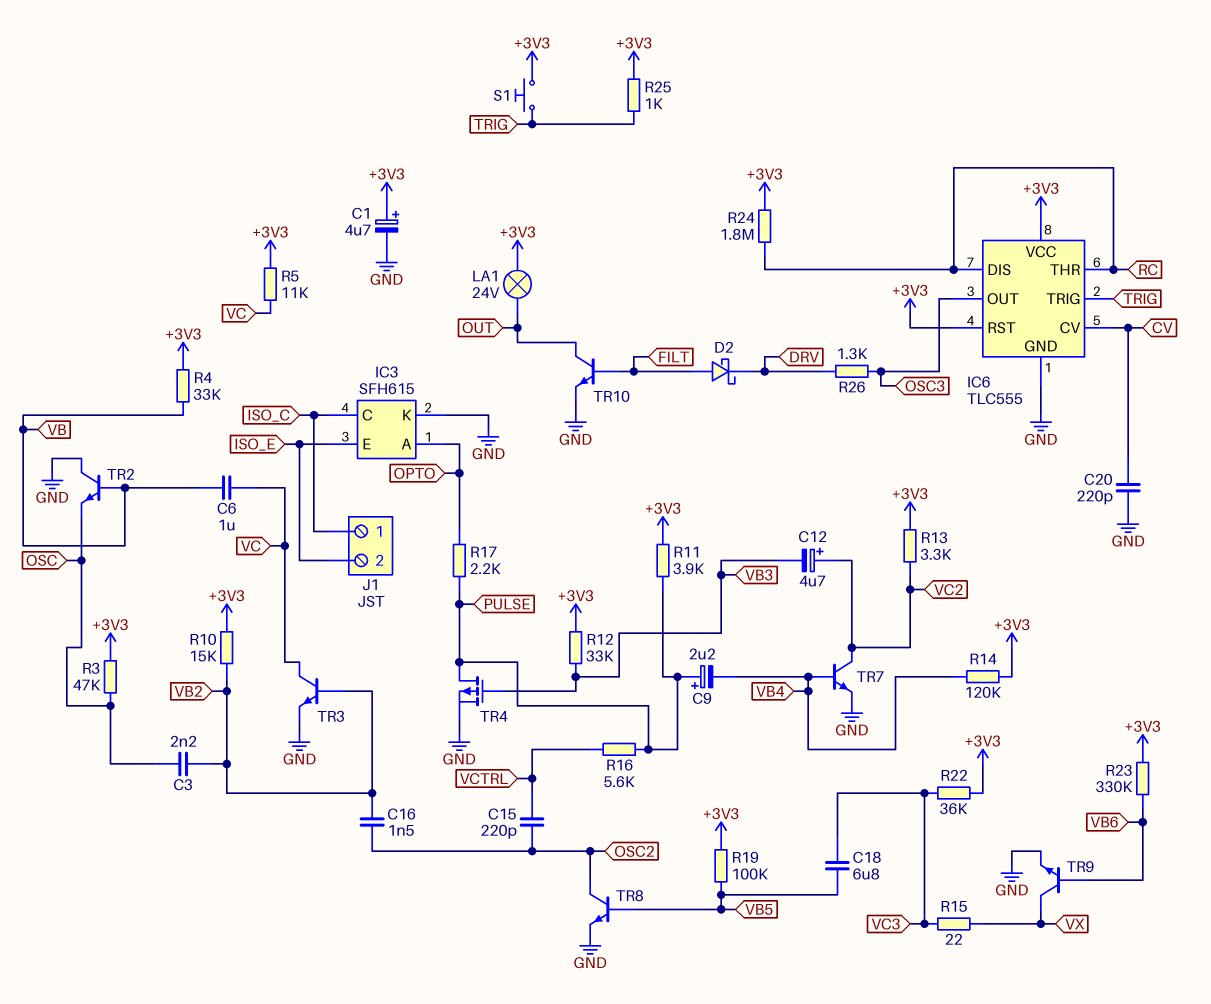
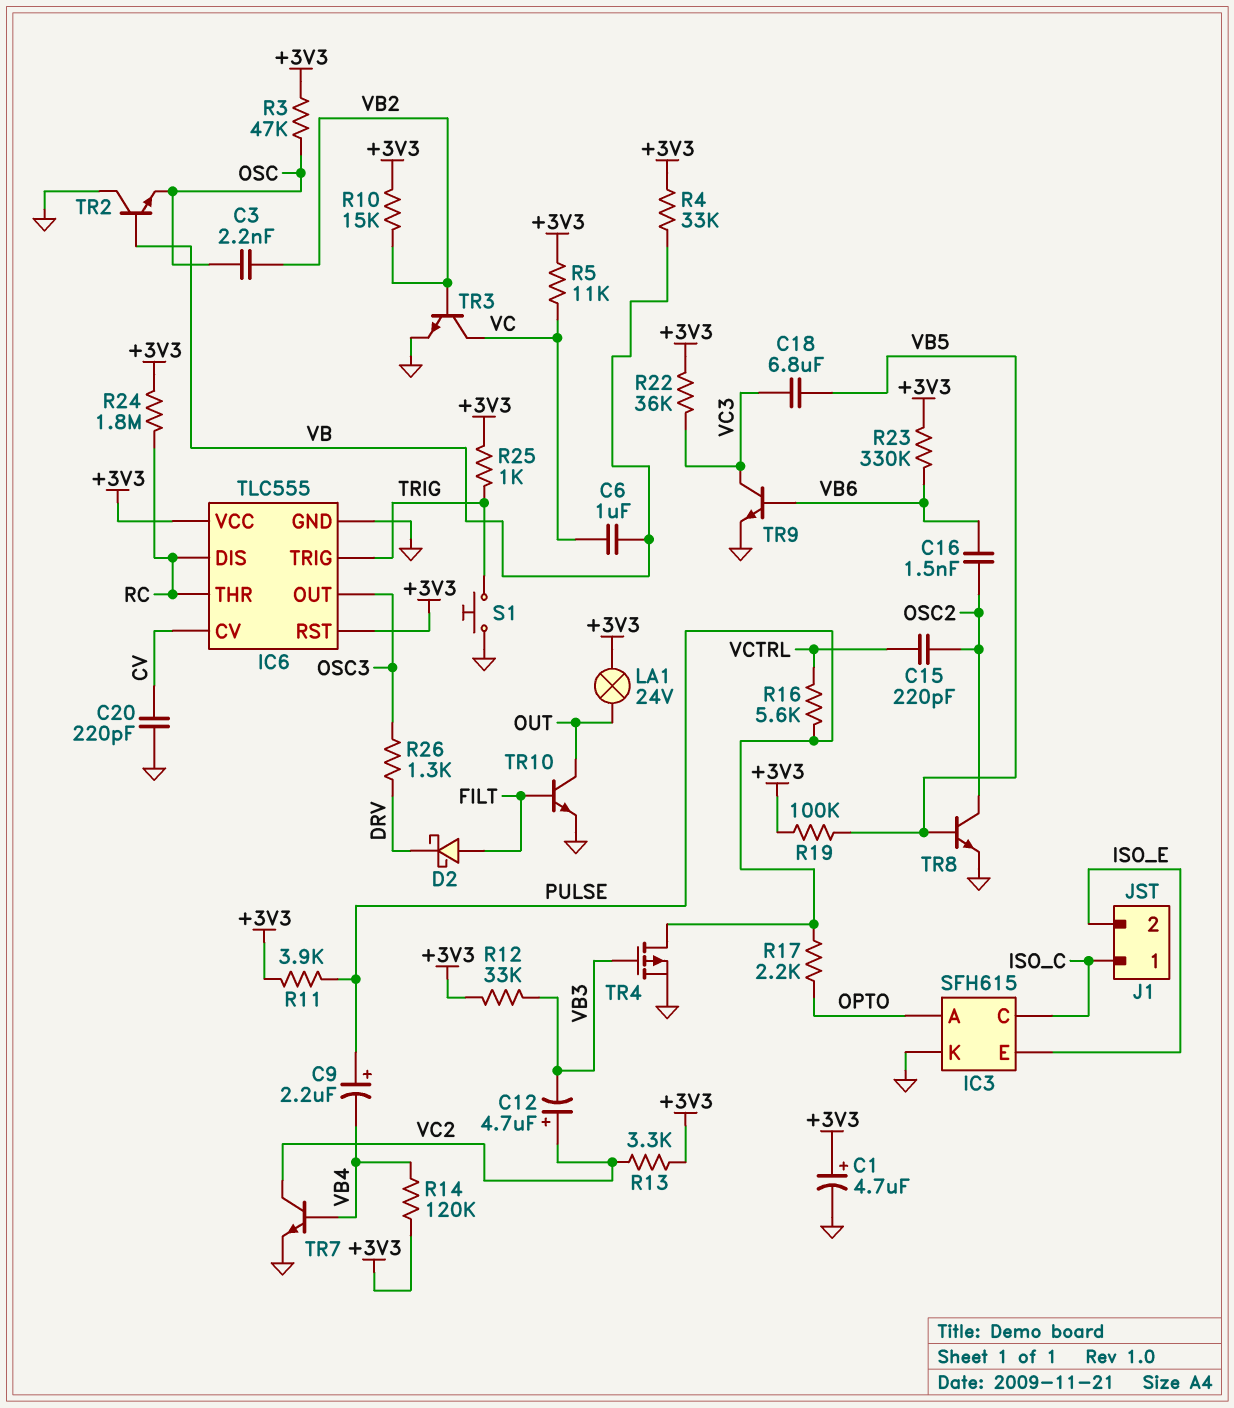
C16: 1.5nF (OSC2, VB2) -> 1.5nF (OSC2, VB6)
R15: 22 (VC3, VX) -> none
S1: button (+3V3, TRIG) -> button (GND, TRIG)
TR9: NPN (B VB6, C VX, E GND) -> NPN (B VB6, C VC3, E GND)

